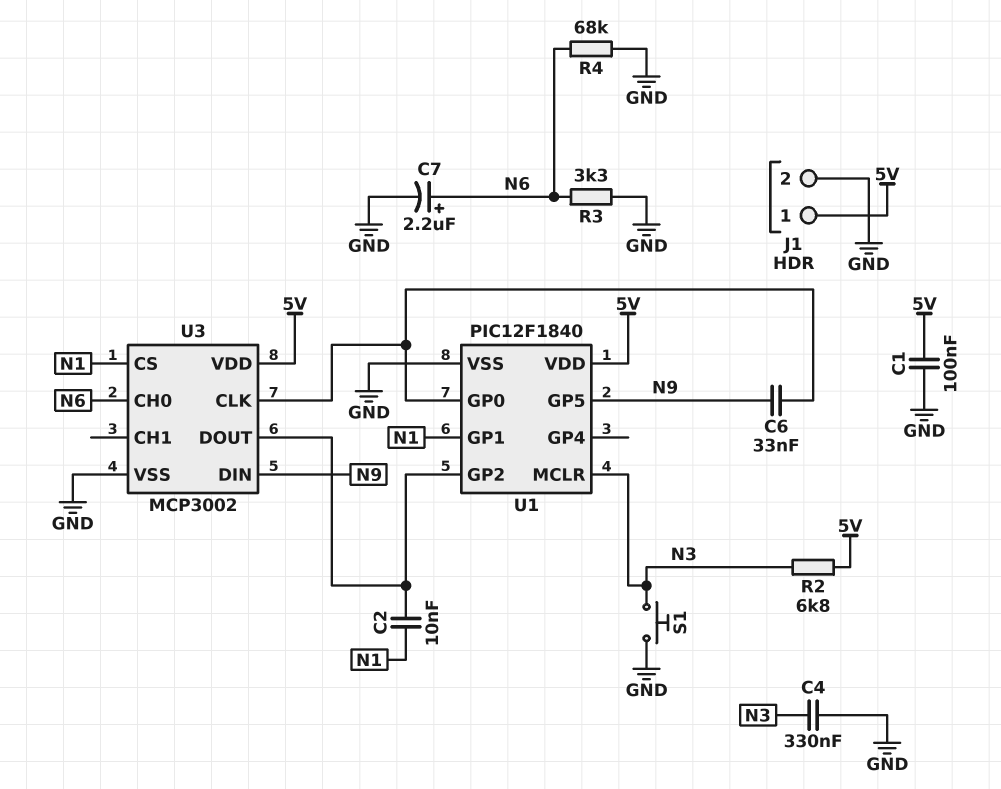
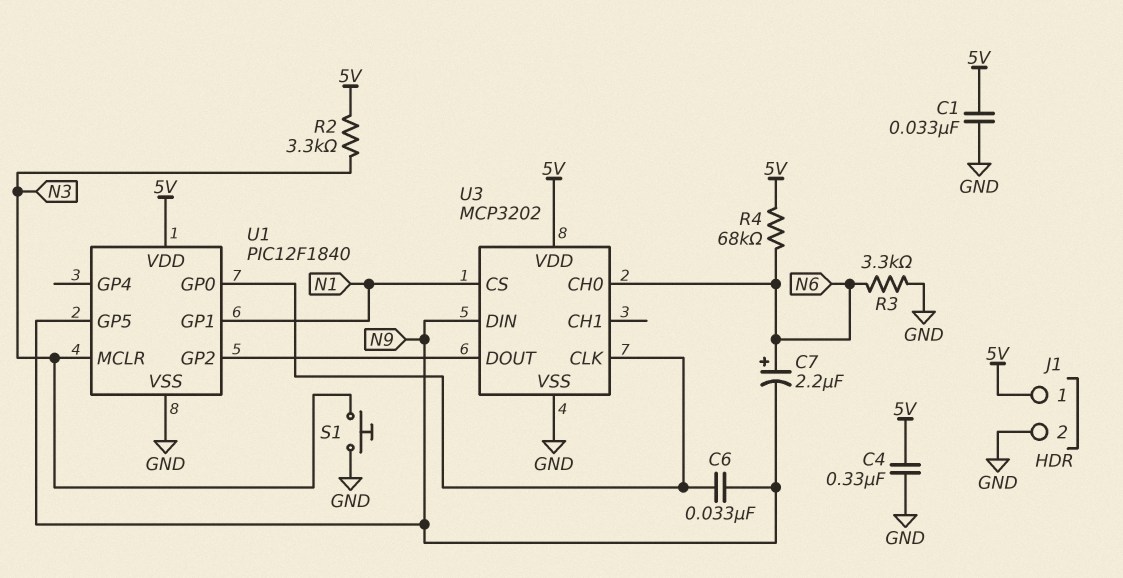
C1: 100nF (5V, GND) -> 33nF (5V, GND)
C2: 10nF (N1, U1/GP2) -> none
C4: 330nF (GND, N3) -> 330nF (5V, GND)
C7: 2.2uF (plus N6, minus GND) -> 2.2uF (plus N6, minus N9)
R2: 6.8k (5V, N3) -> 3.3k (5V, N3)
R4: 68k (GND, N6) -> 68k (5V, N6)
U3: MCP3002 -> MCP3202

